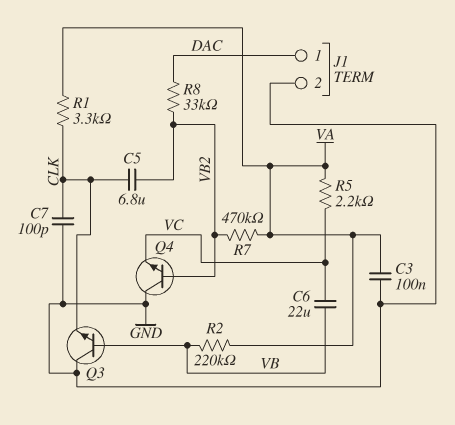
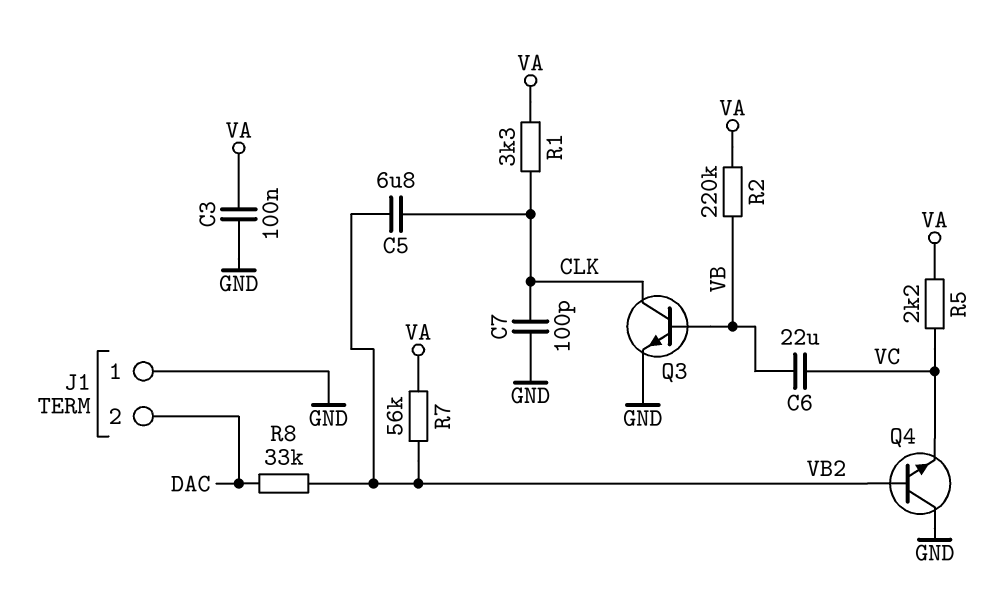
J1 pin 1: DAC -> GND
J1 pin 2: GND -> DAC
Q3: NPN (B VB, C GND, E CLK) -> NPN (B VB, C CLK, E GND)
R7: 470k (VA, VB2) -> 56k (VA, VB2)

